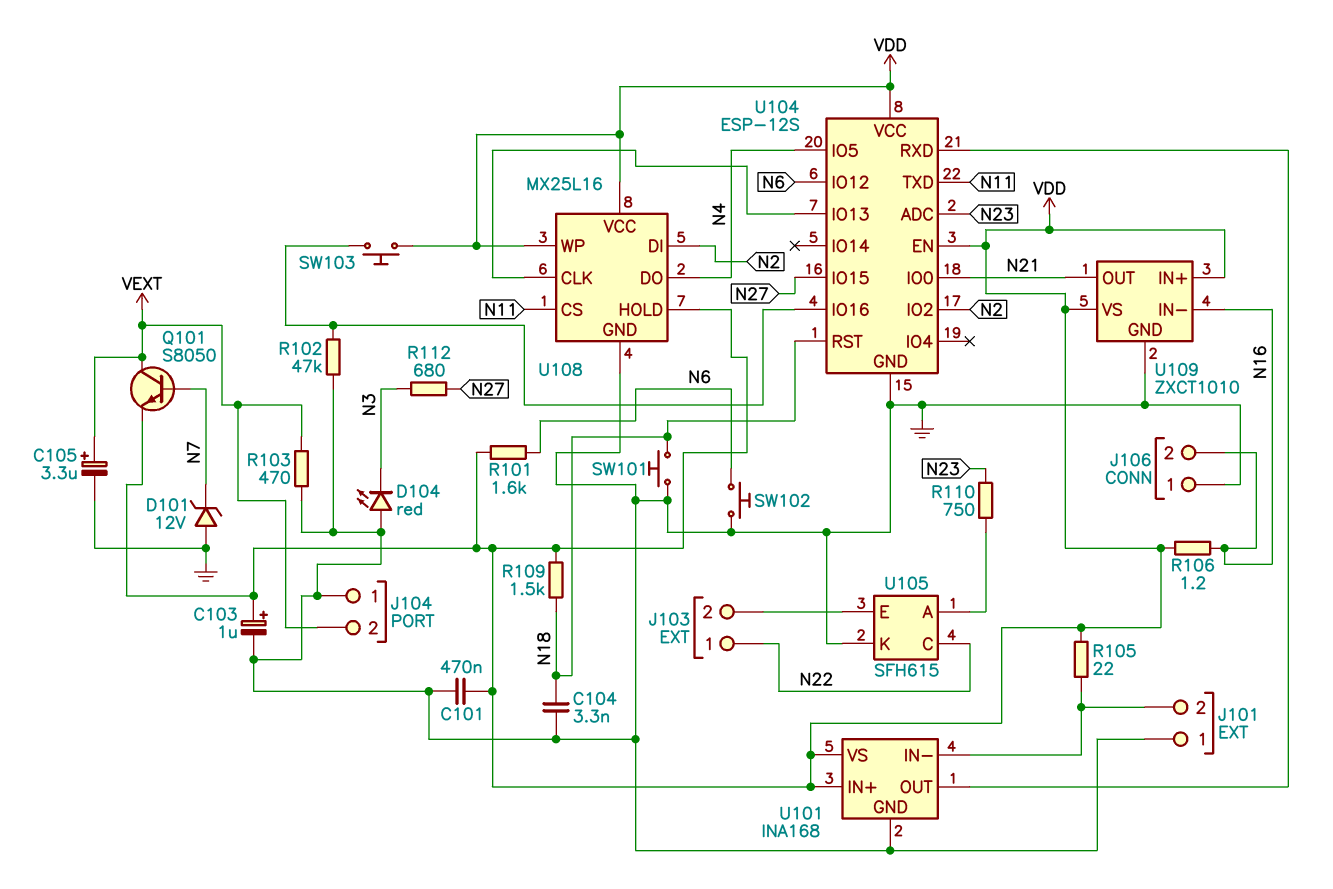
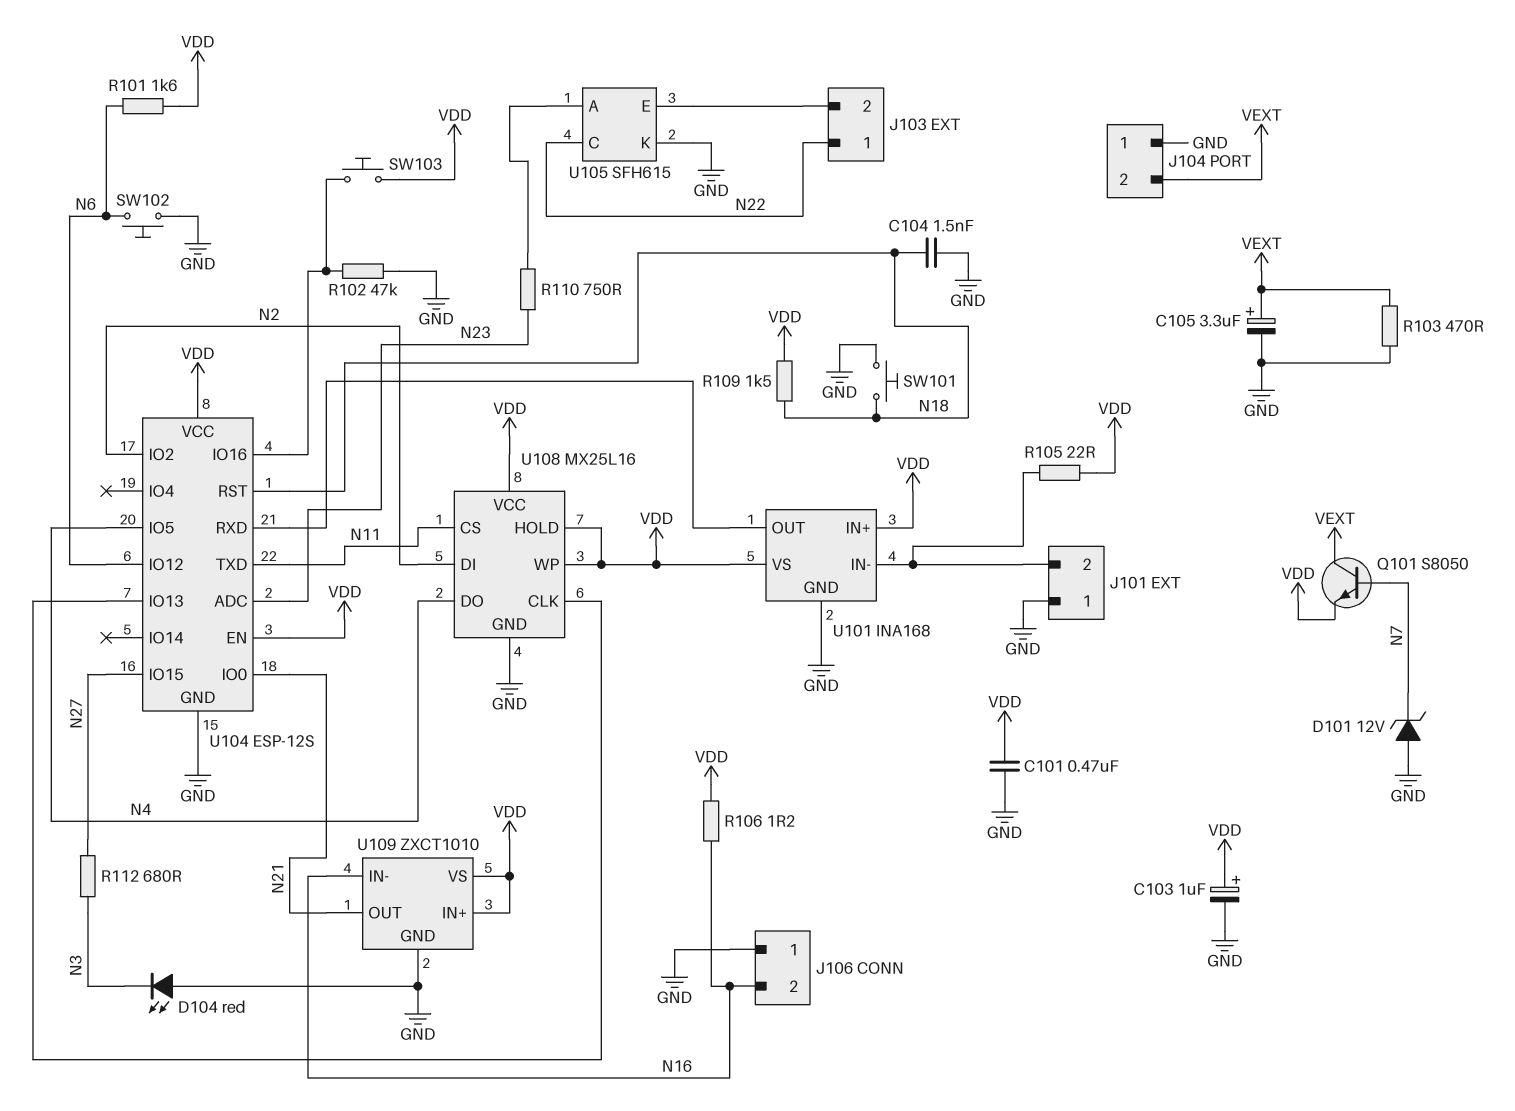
C104: 3.3nF (GND, N18) -> 1.5nF (GND, N18)

